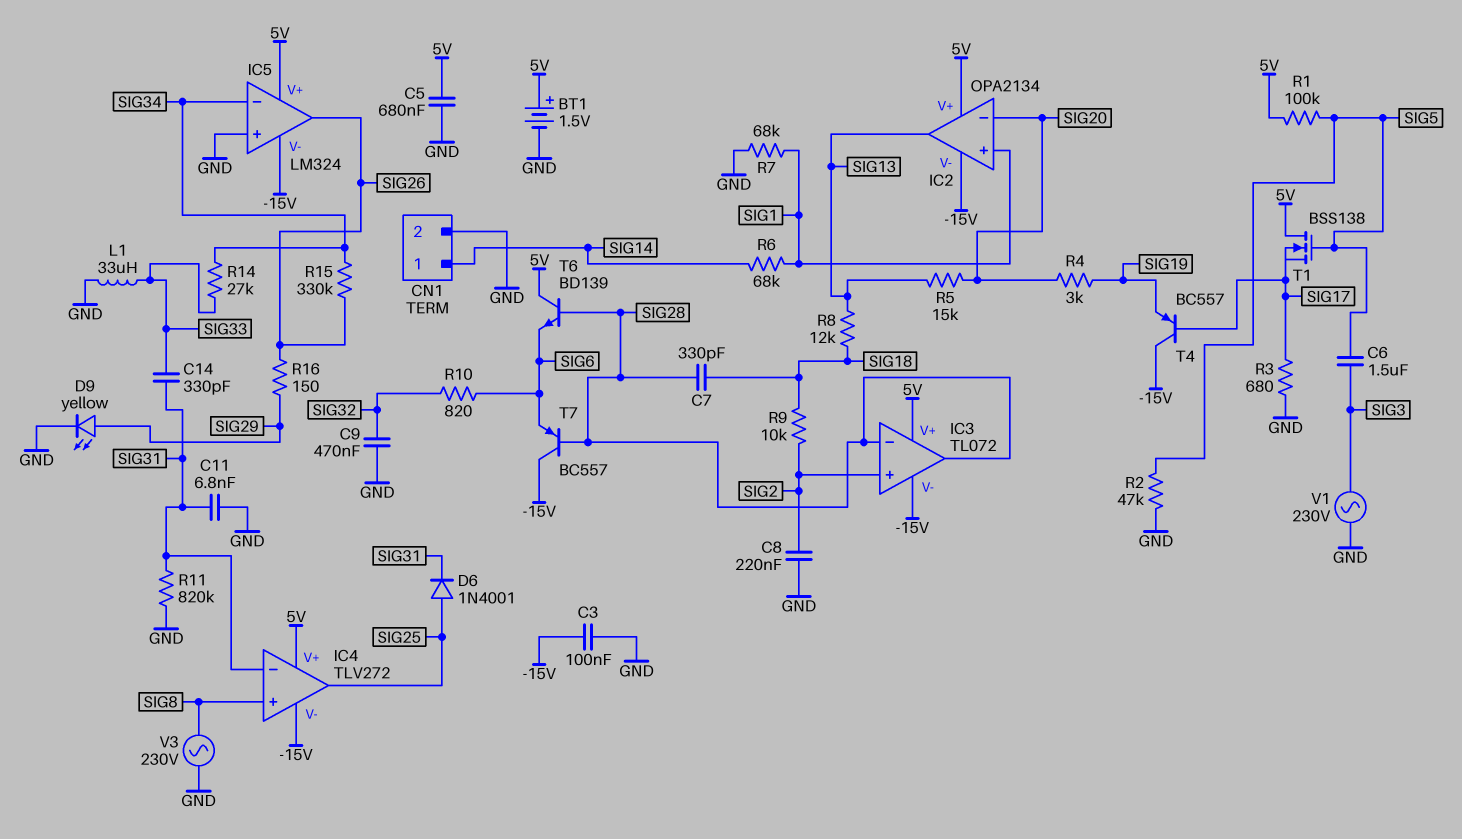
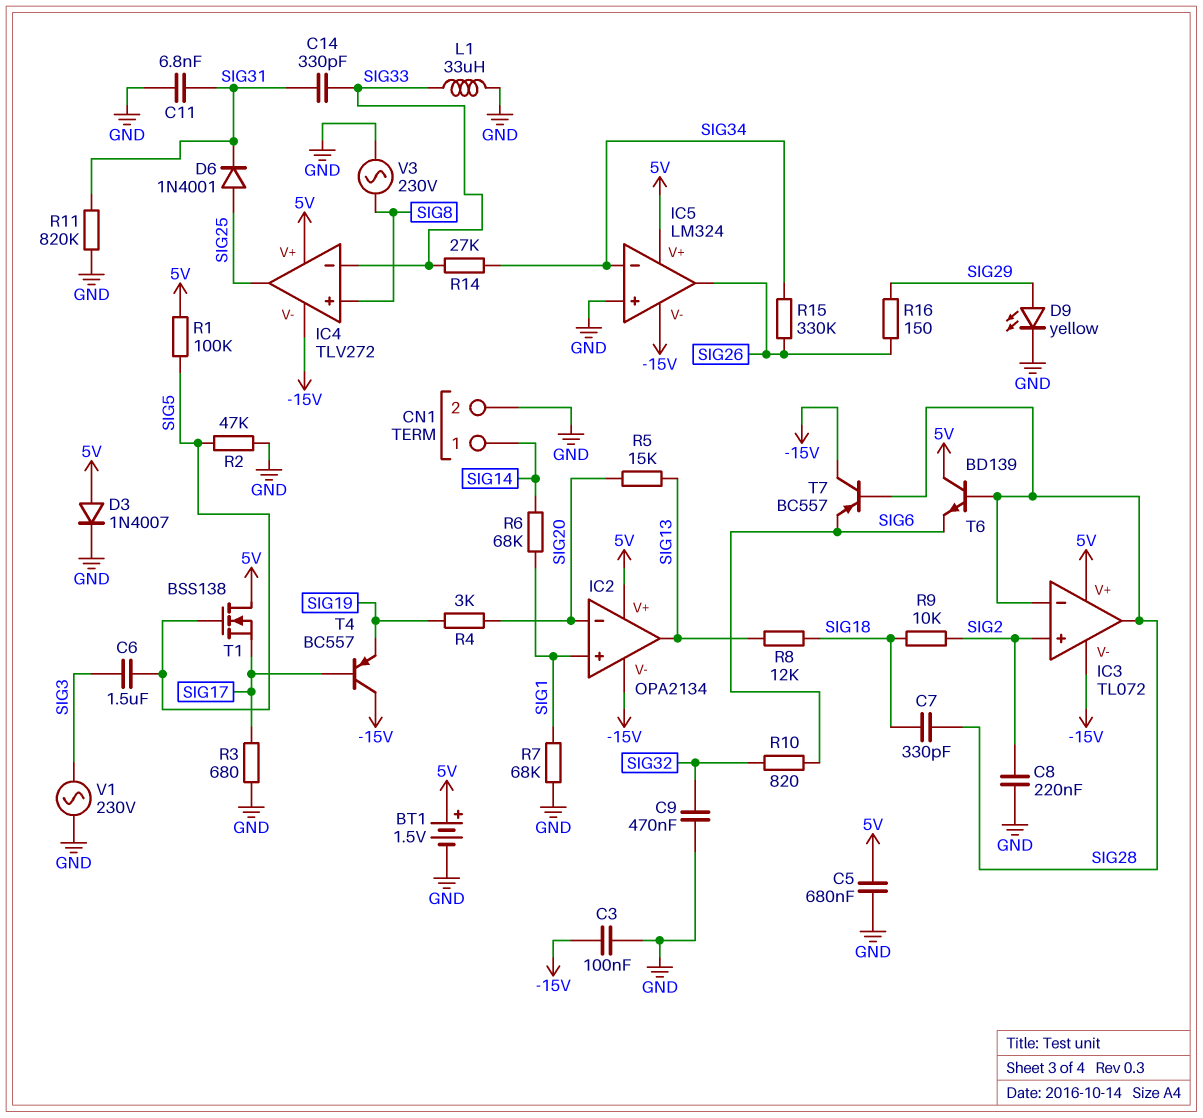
D3: none -> diode 1N4007 (A 5V, K GND)
IC4 pin in-: SIG31 -> SIG33

